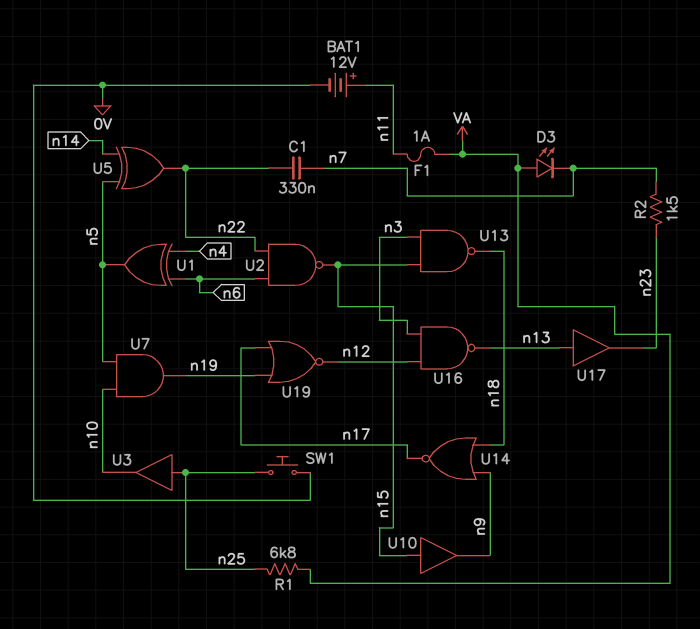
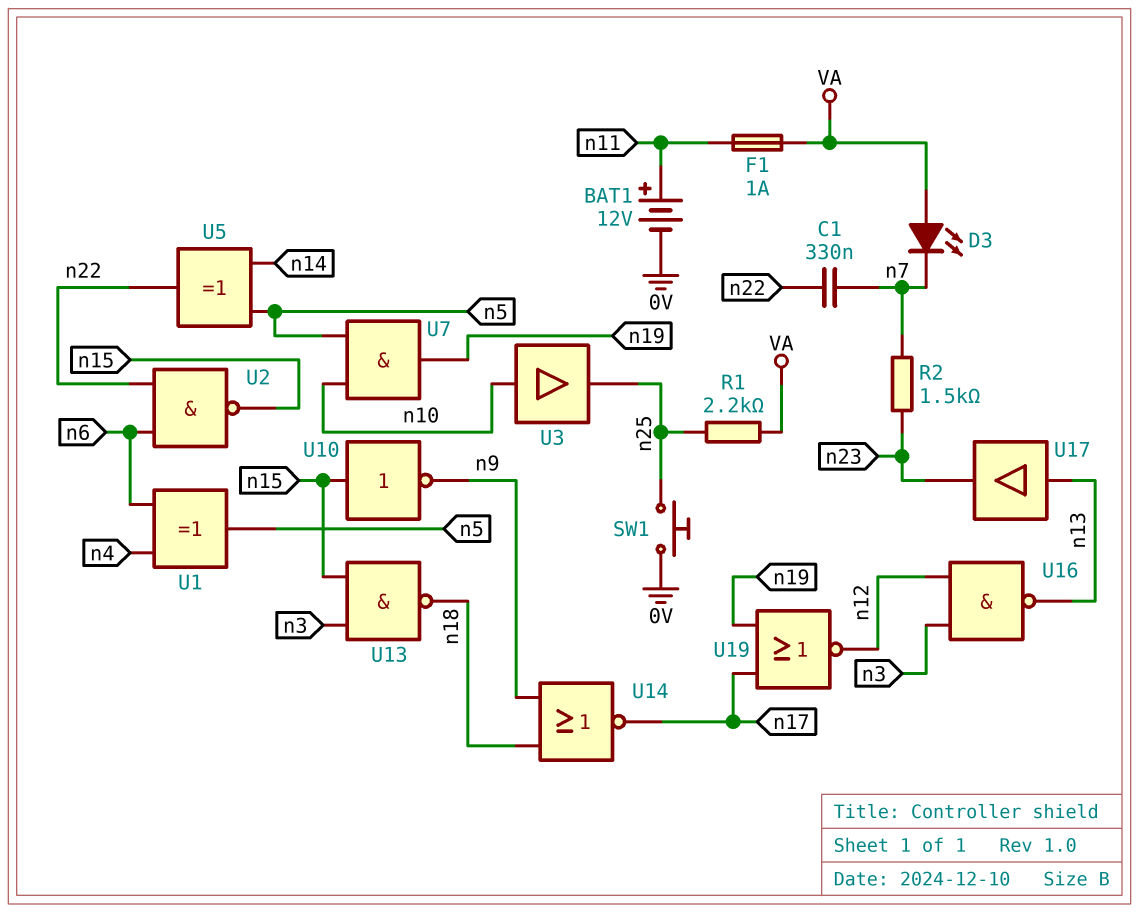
R1: 6.8k (VA, n25) -> 2.2k (VA, n25)
U3: buffer (in n25, out n10) -> buffer (in n10, out n25)
U10: buffer (in n15, out n9) -> NOT (in n15, out n9)

